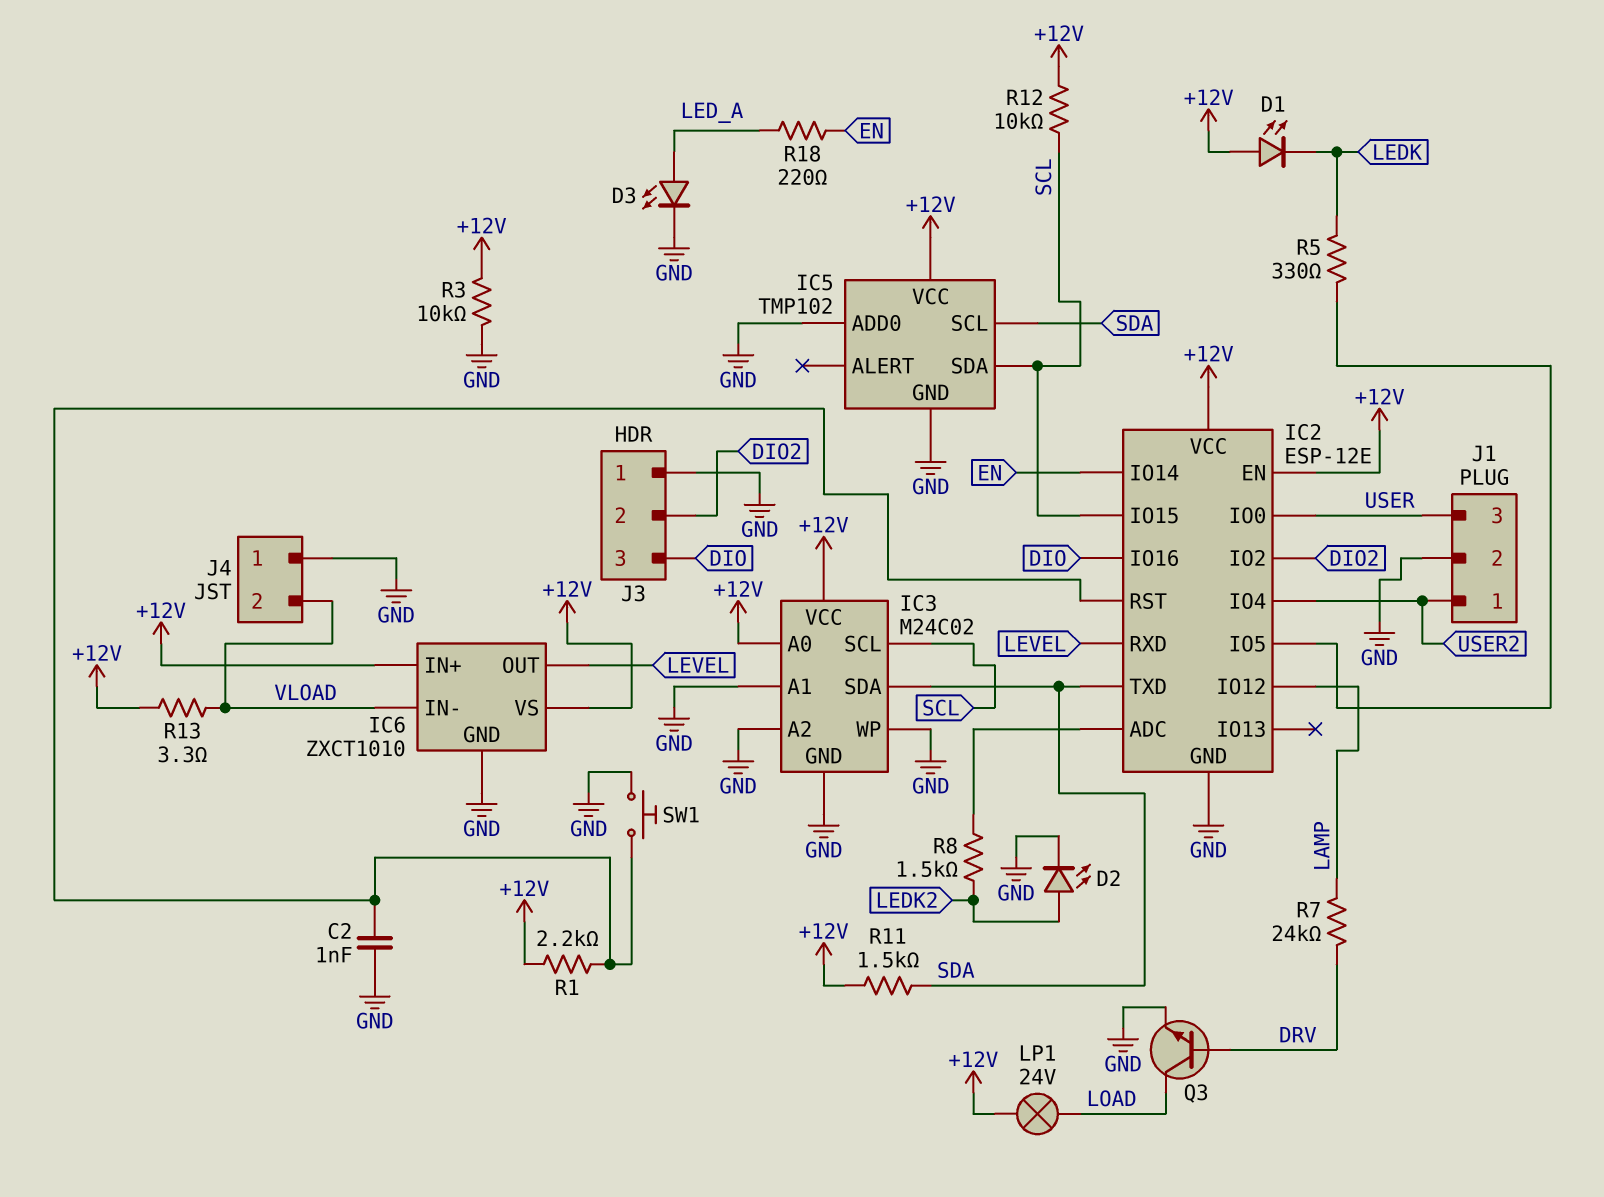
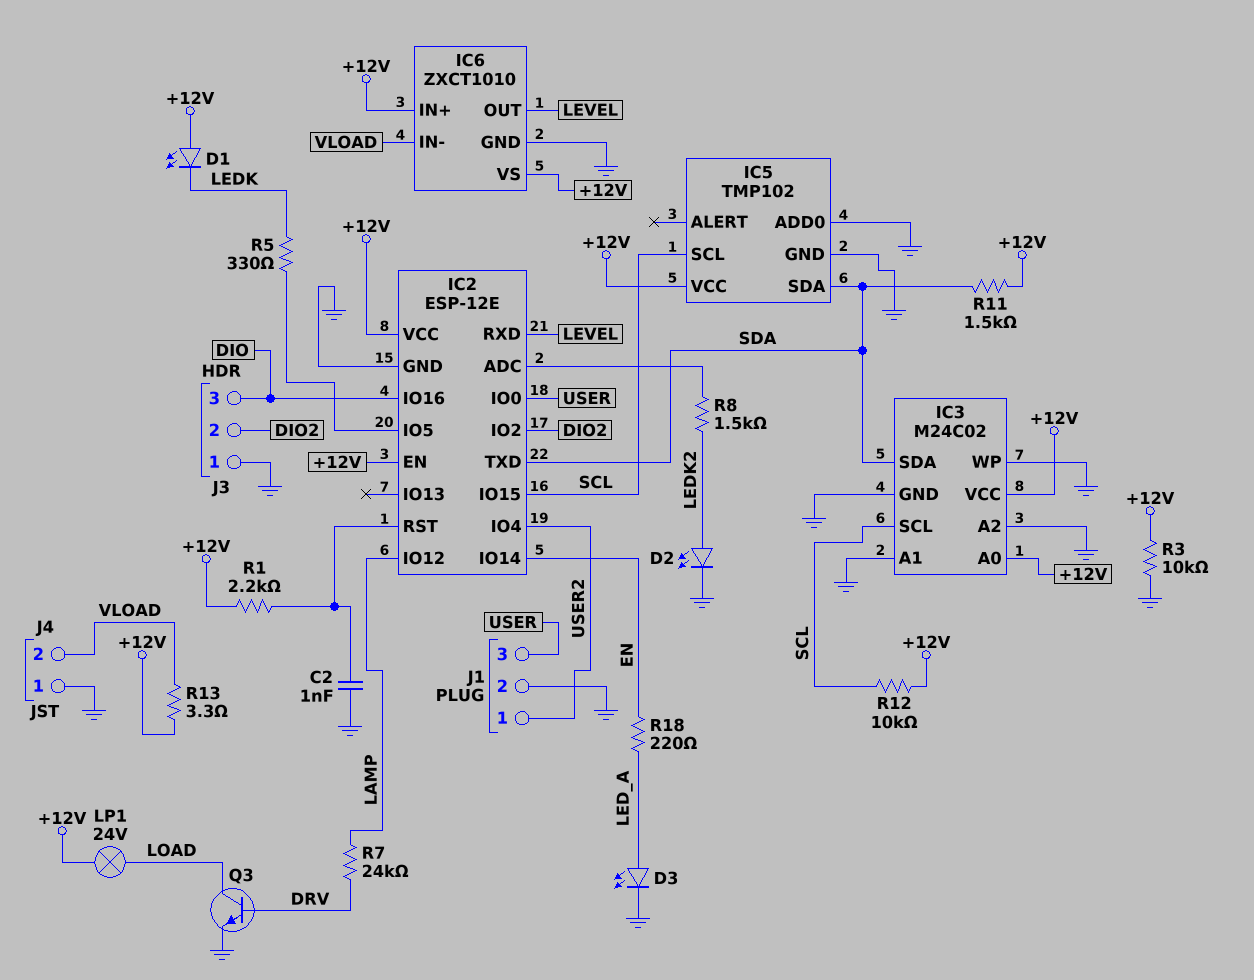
IC5 pin SCL: SDA -> SCL
IC5 pin SDA: SCL -> SDA
SW1: button (GND, IC2/RST) -> none

